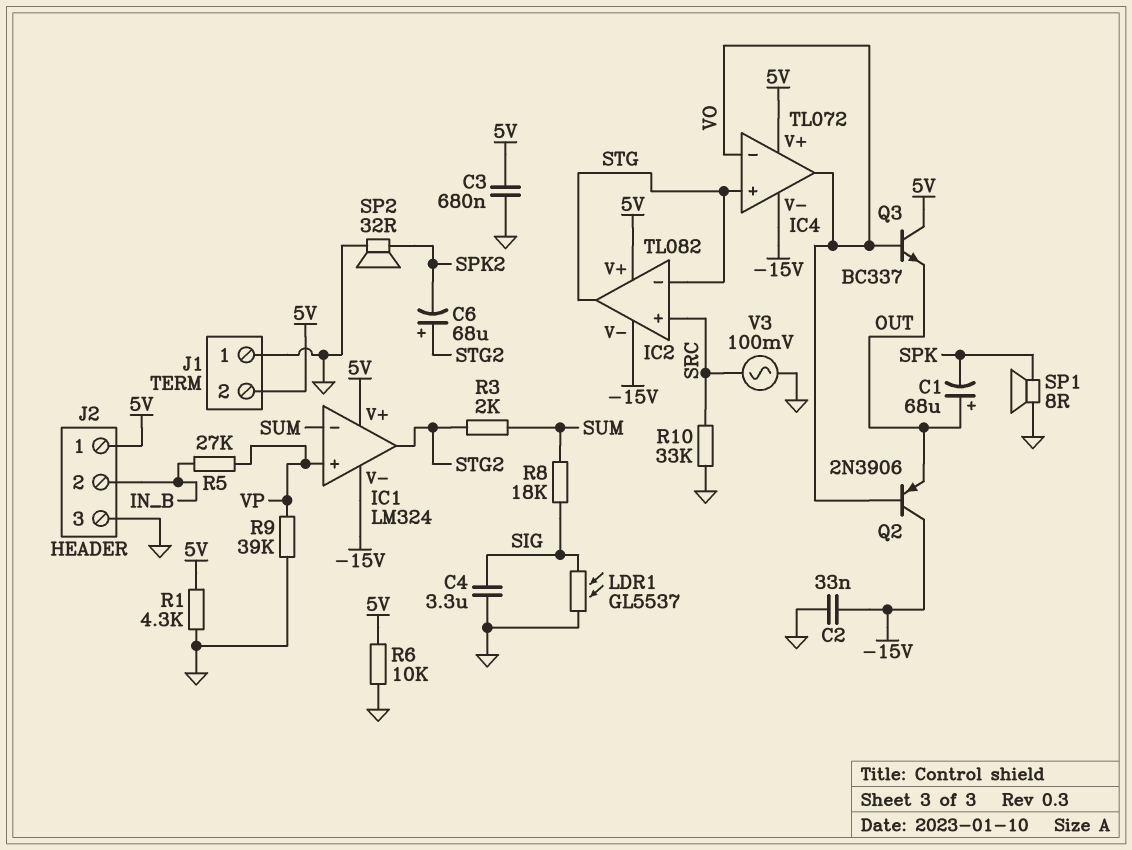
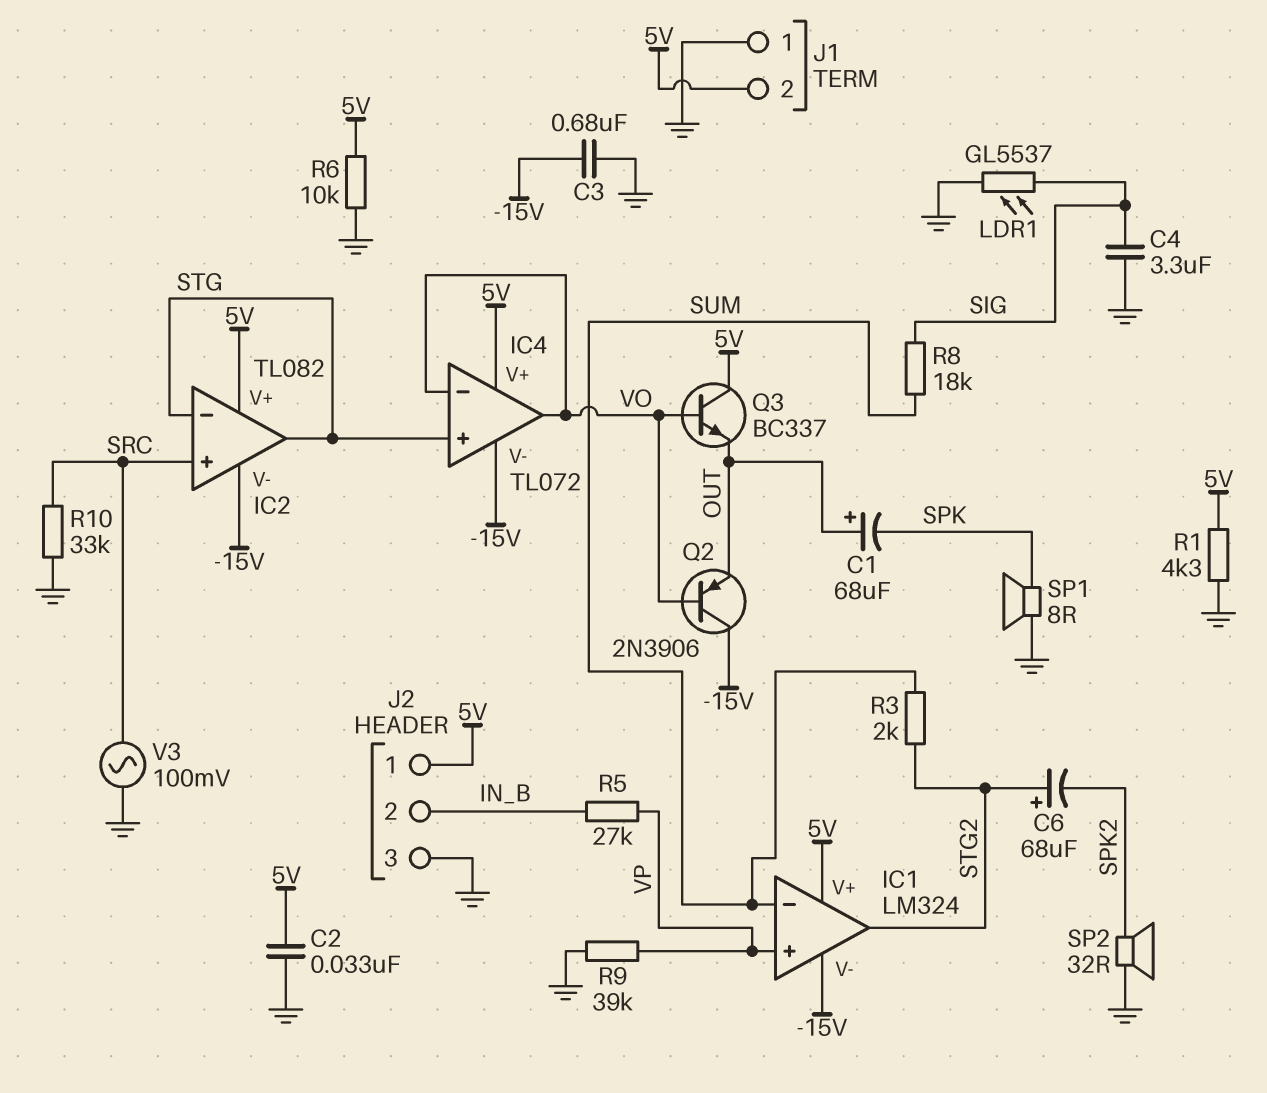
C2: 33nF (-15V, GND) -> 33nF (5V, GND)
C3: 680nF (5V, GND) -> 680nF (-15V, GND)

